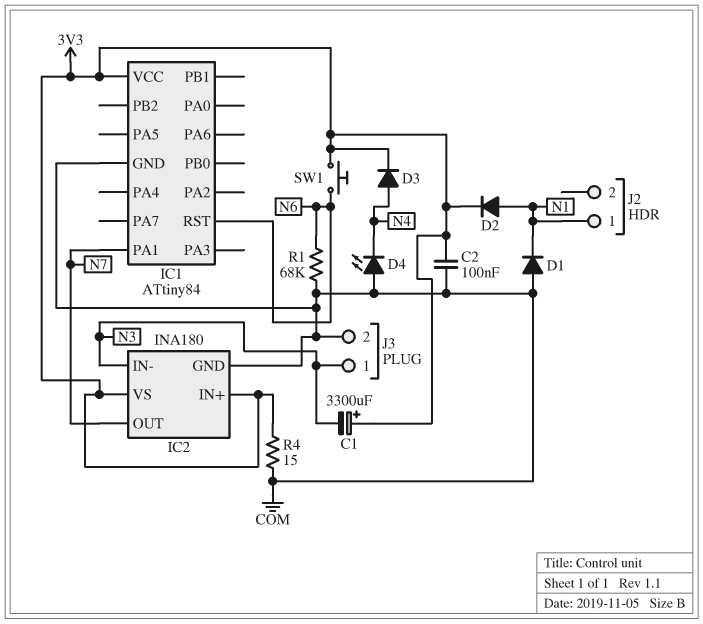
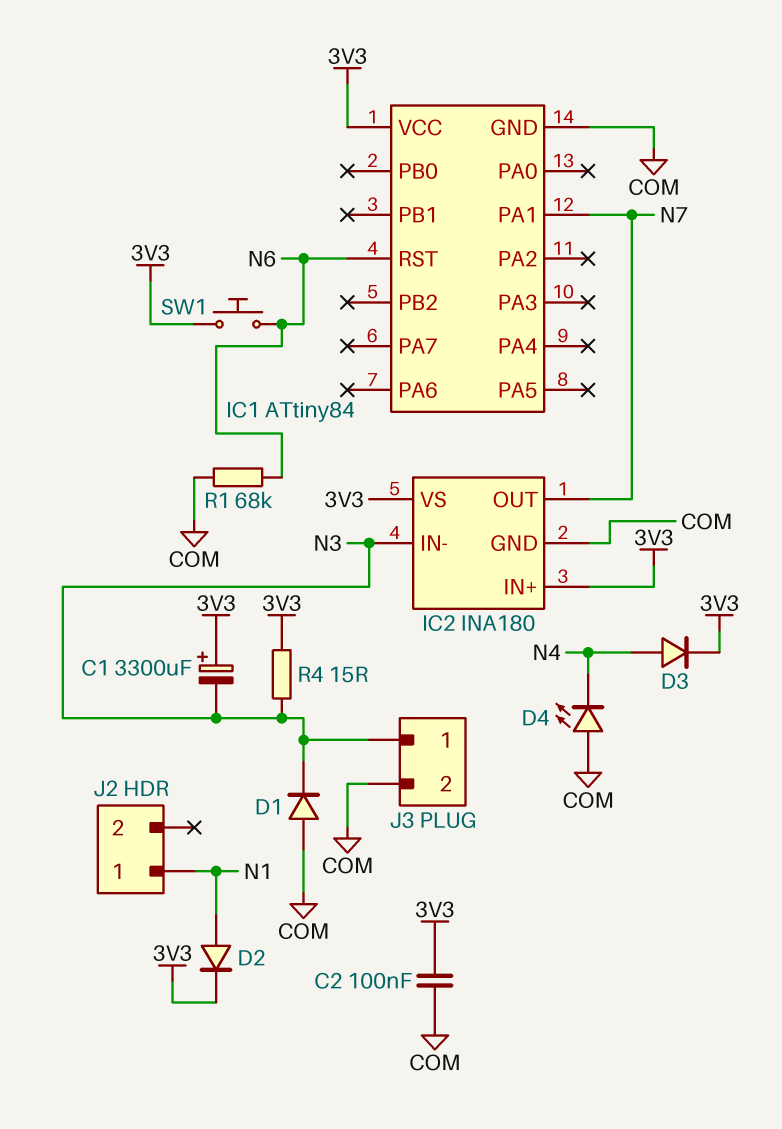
D1: diode (A COM, K N1) -> diode (A COM, K N3)
R4: 15 (3V3, COM) -> 15 (3V3, N3)

